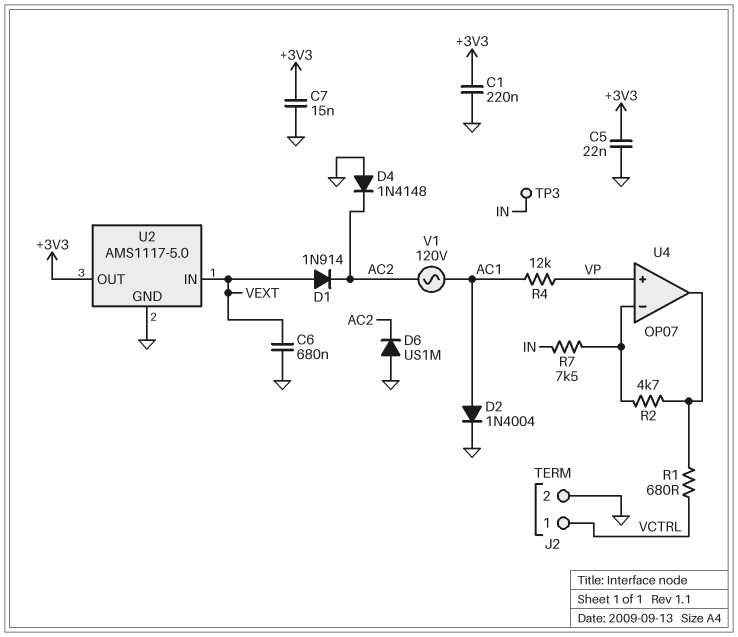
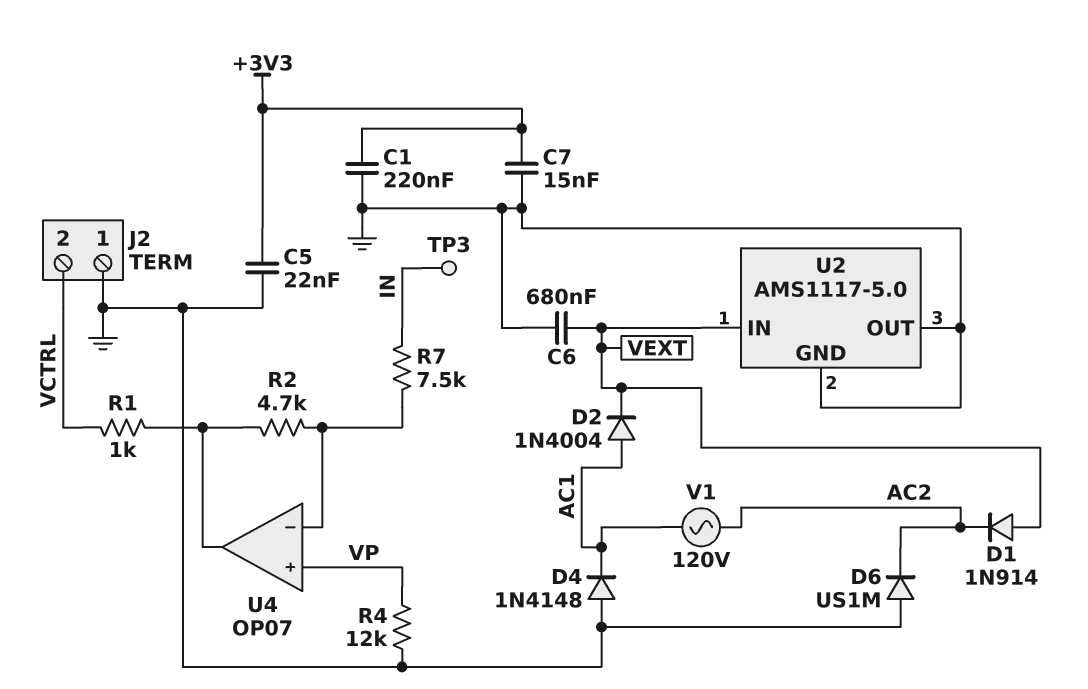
D2: diode 1N4004 (A AC1, K GND) -> diode 1N4004 (A AC1, K VEXT)
D4: diode 1N4148 (A GND, K AC2) -> diode 1N4148 (A GND, K AC1)
J2 pin 1: VCTRL -> GND
J2 pin 2: GND -> VCTRL
R1: 680 (U4/out, VCTRL) -> 1k (U4/out, VCTRL)
R4: 12k (AC1, VP) -> 12k (GND, VP)
U2 pin OUT: +3V3 -> GND

